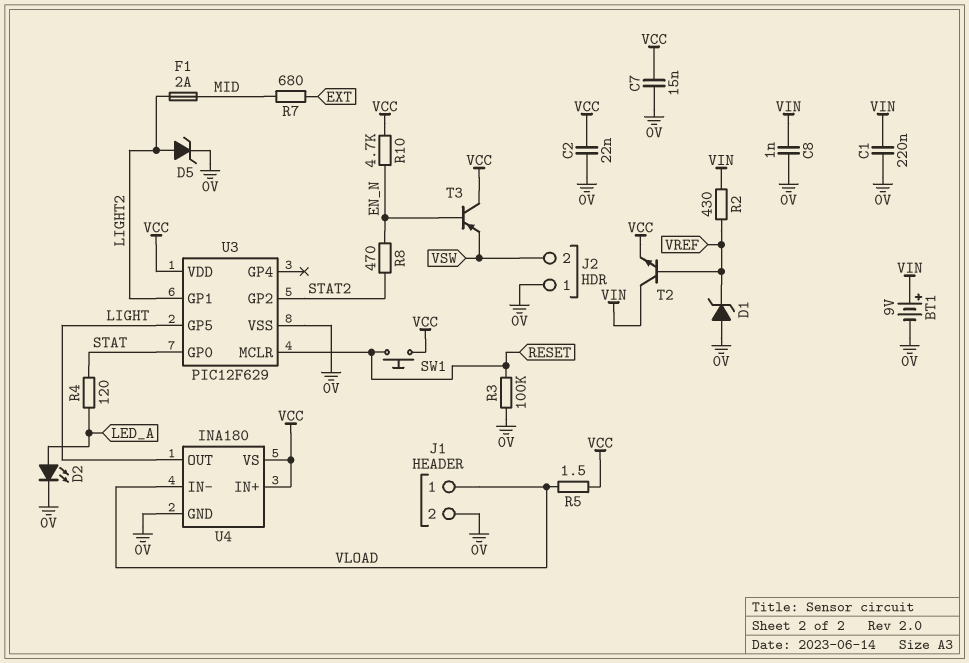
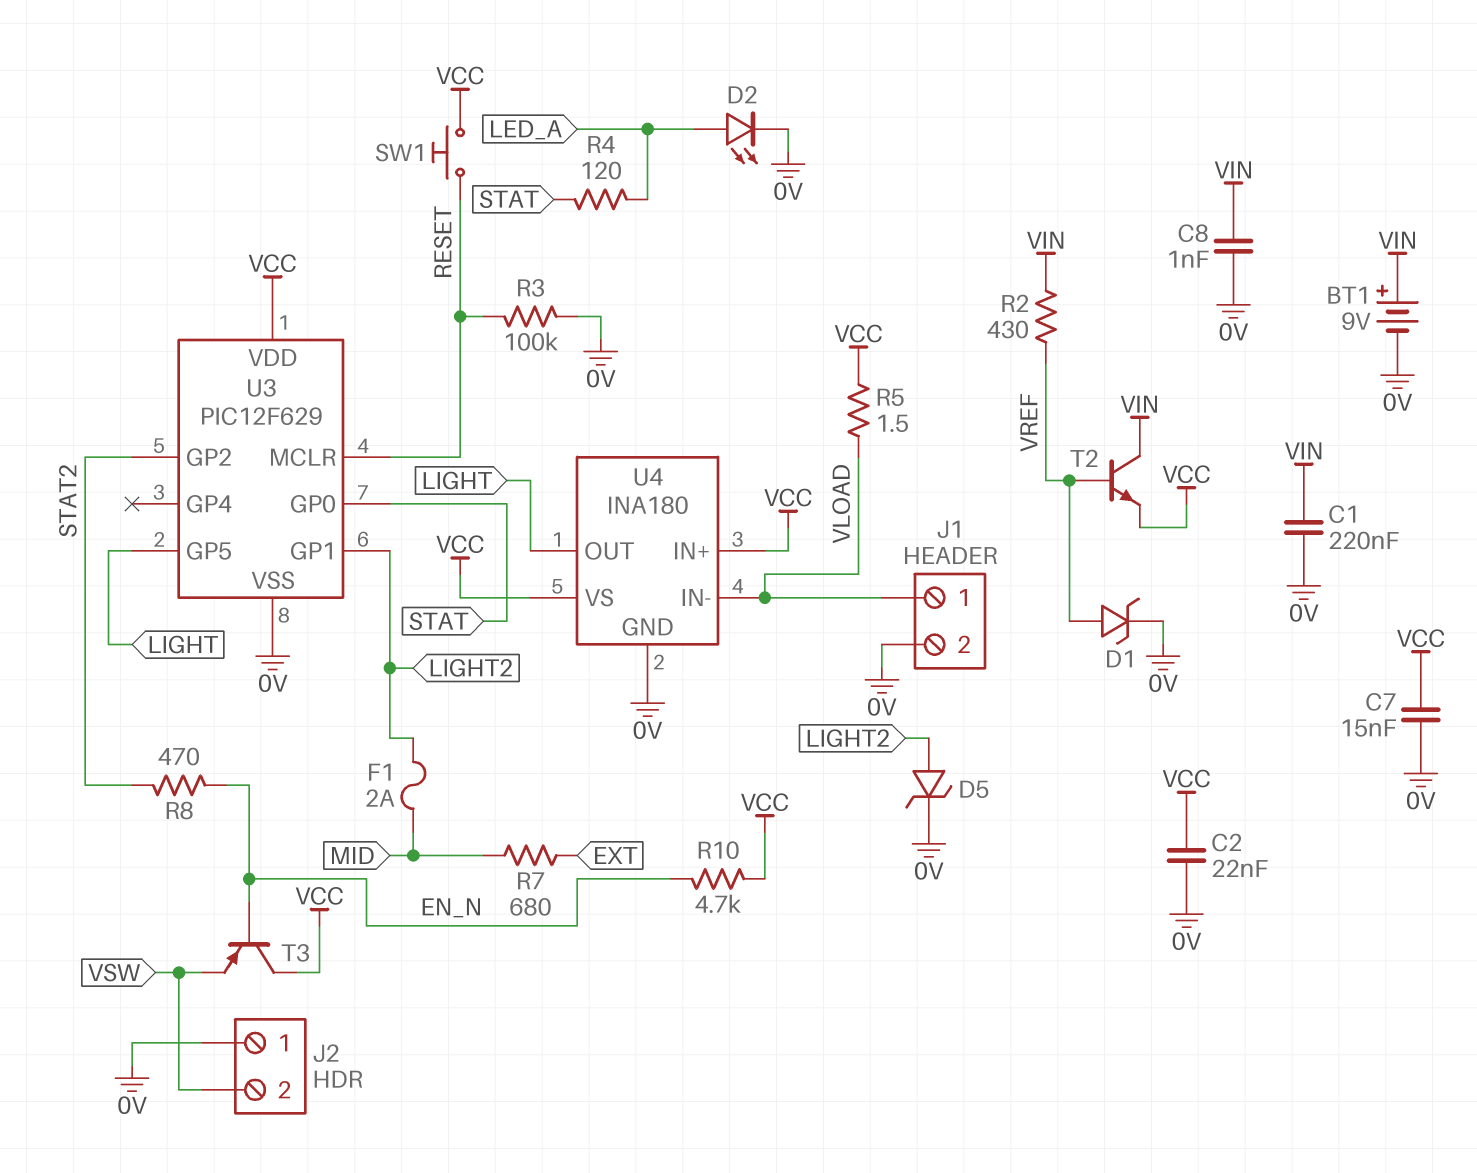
D1: zener (A 0V, K VREF) -> zener (A VREF, K 0V)

